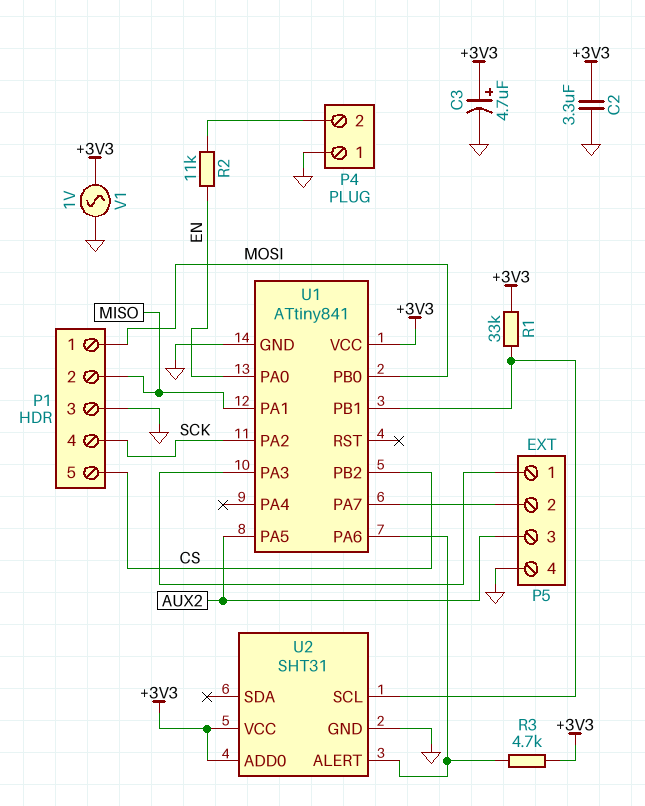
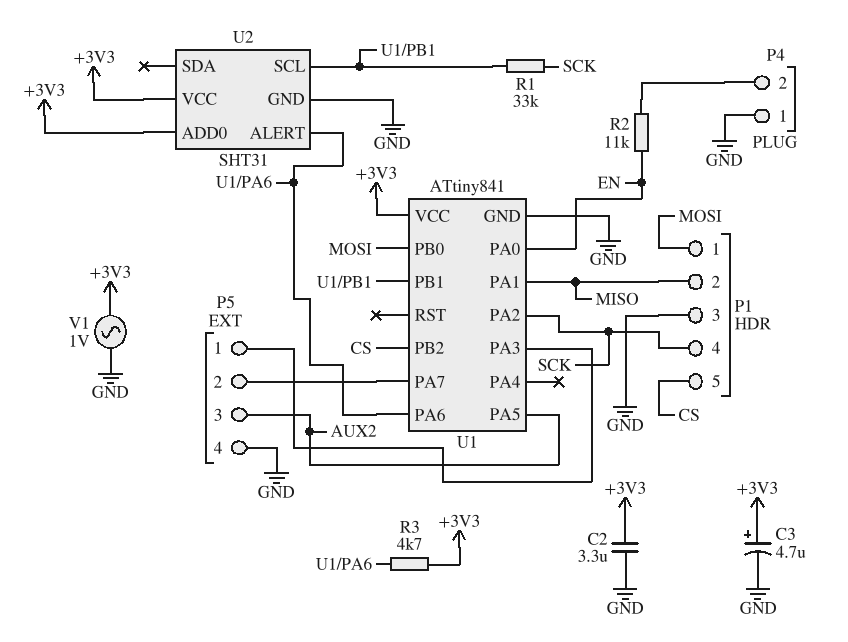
R1: 33k (+3V3, U1/PB1) -> 33k (SCK, U1/PB1)

